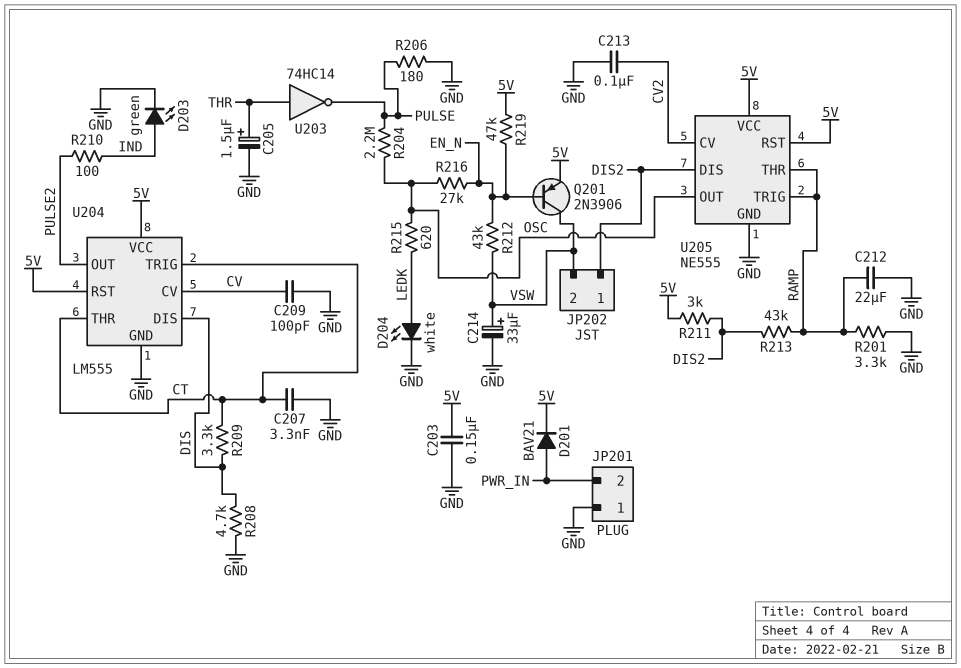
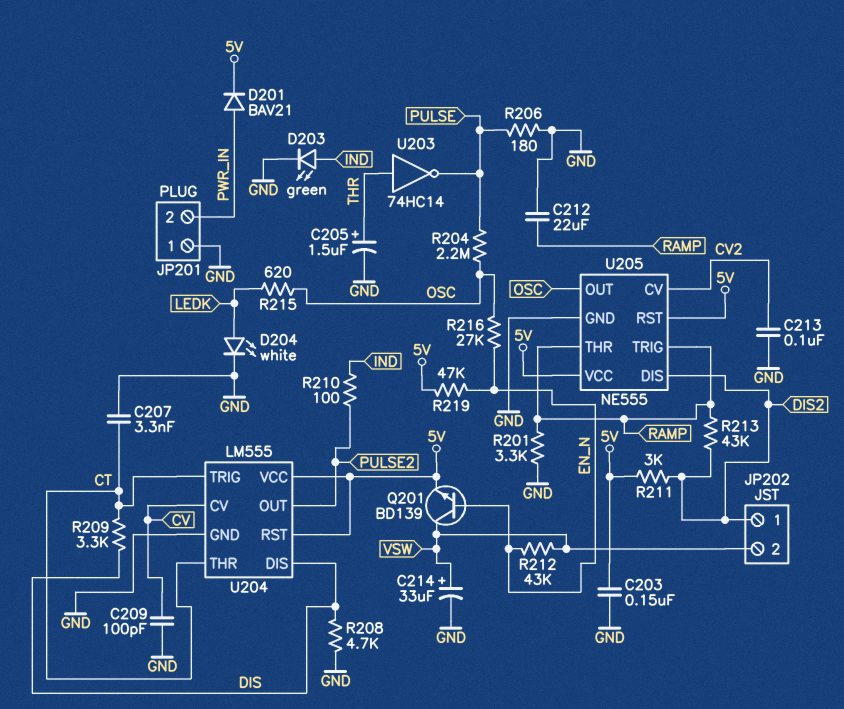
Q201: PNP 2N3906 (B EN_N, C VSW, E 5V) -> NPN BD139 (B EN_N, C VSW, E 5V)

